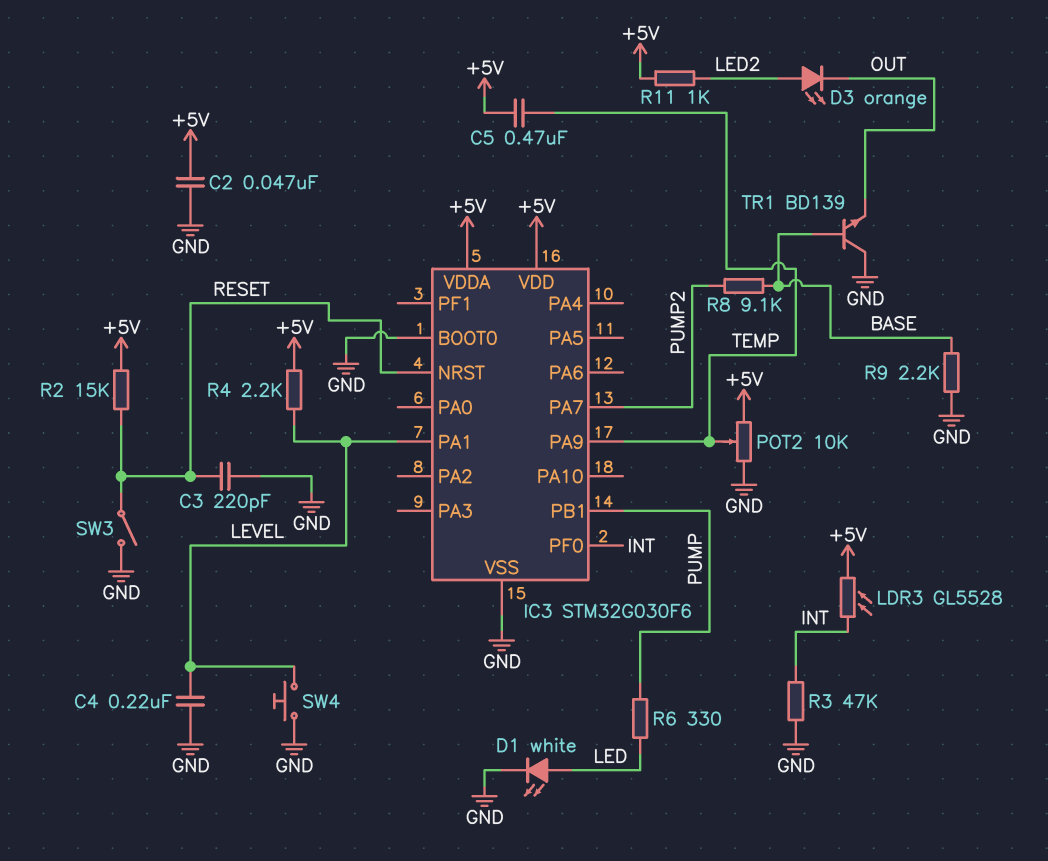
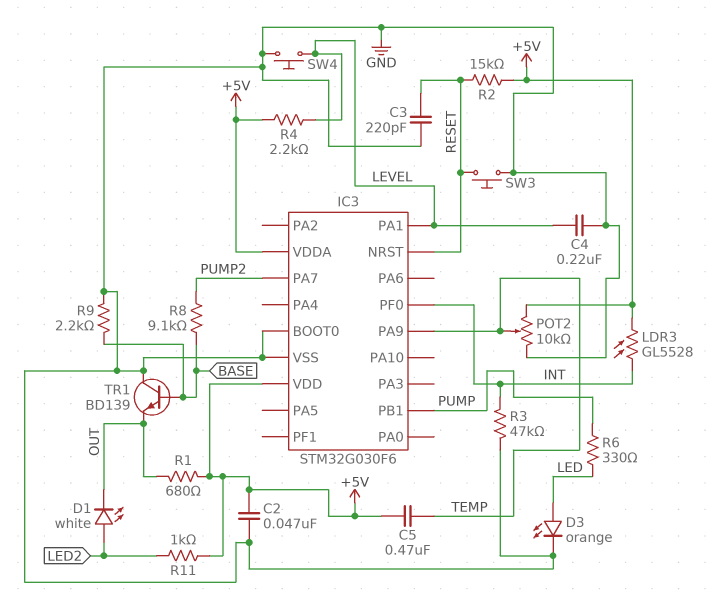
D1: LED white (A LED, K GND) -> LED white (A LED2, K OUT)
D3: LED orange (A LED2, K OUT) -> LED orange (A LED, K GND)
R1: none -> 680 (+5V, OUT)
SW3: switch (GND, RESET) -> button (GND, RESET)

